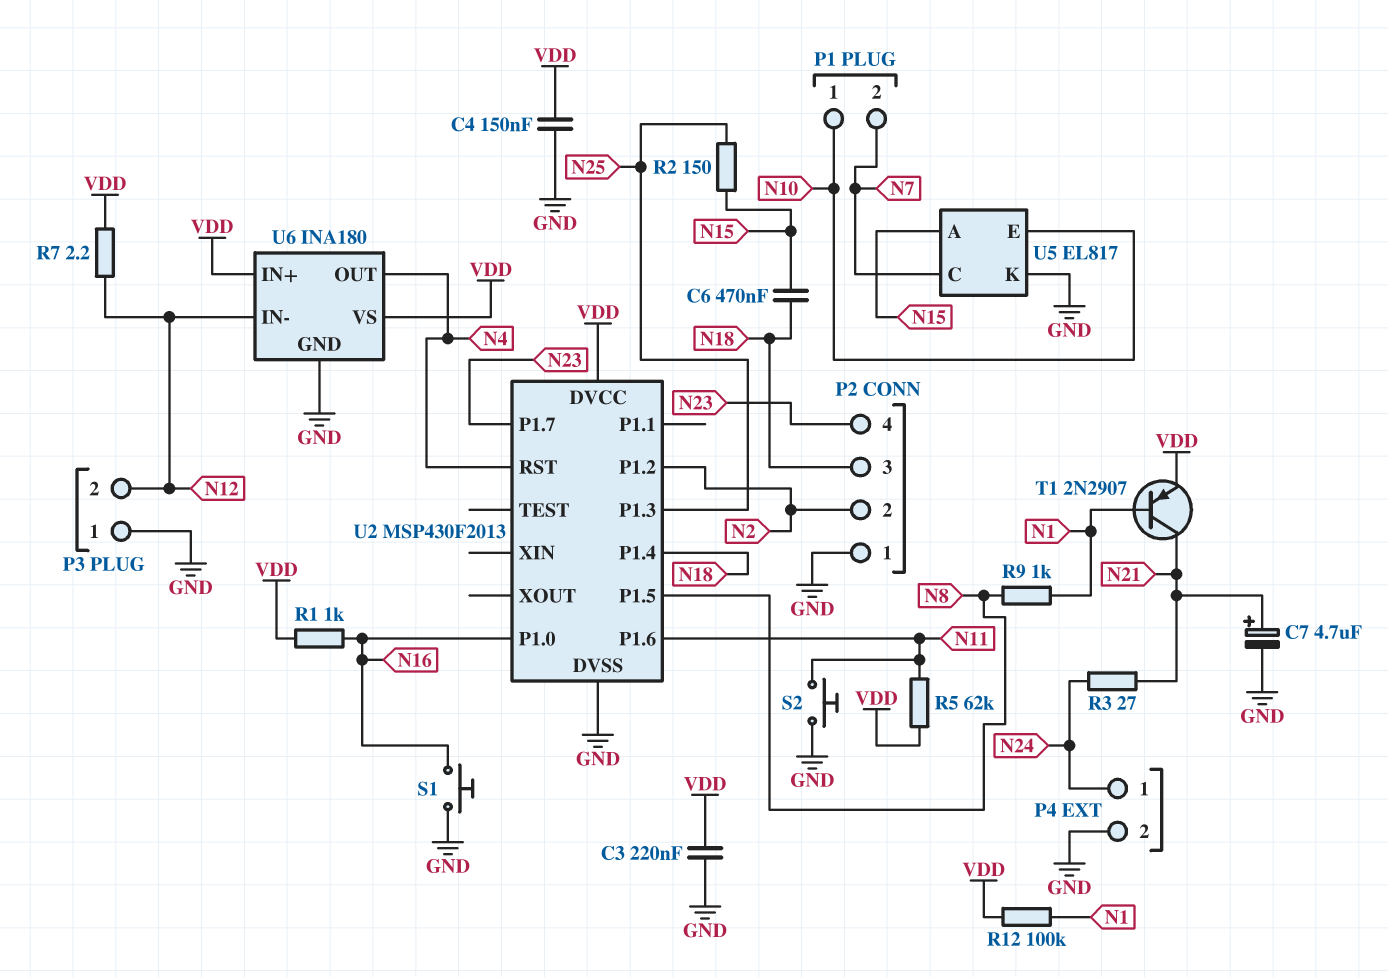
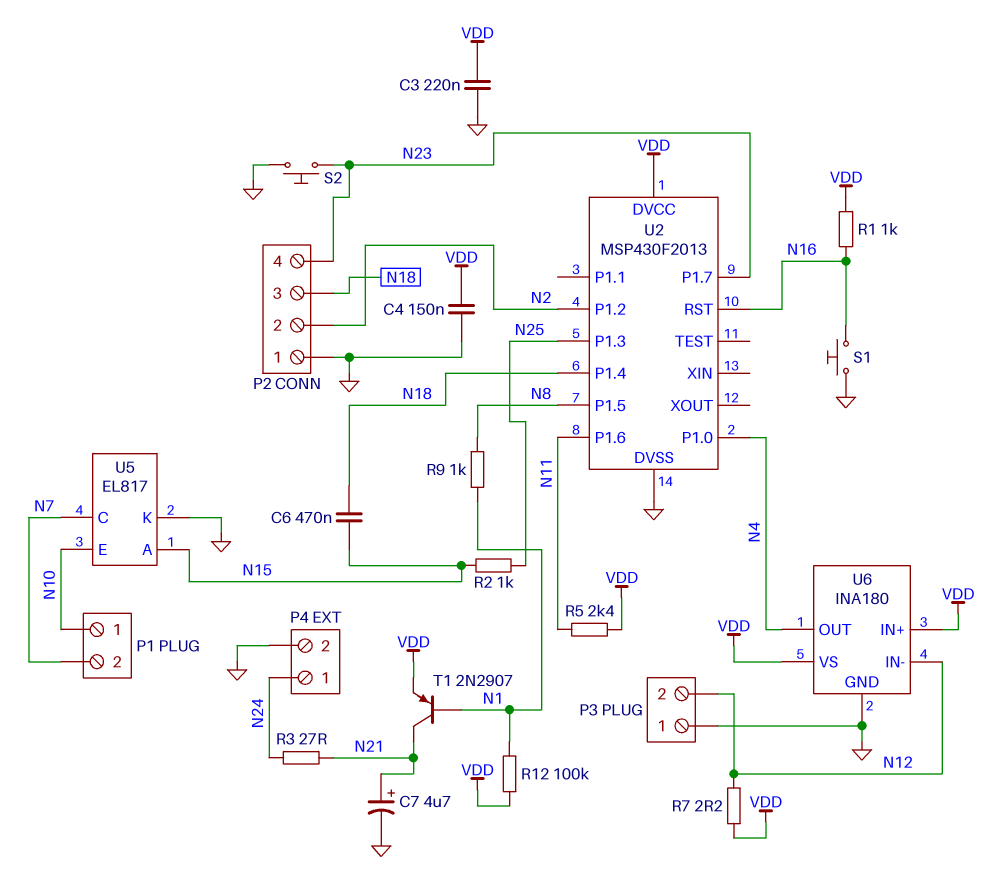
R2: 150 (N15, N25) -> 1k (N15, N25)
R5: 62k (N11, VDD) -> 2.4k (N11, VDD)
S2: button (GND, N11) -> button (GND, N23)
U2 pin P1.0: N16 -> N4
U2 pin RST: N4 -> N16

